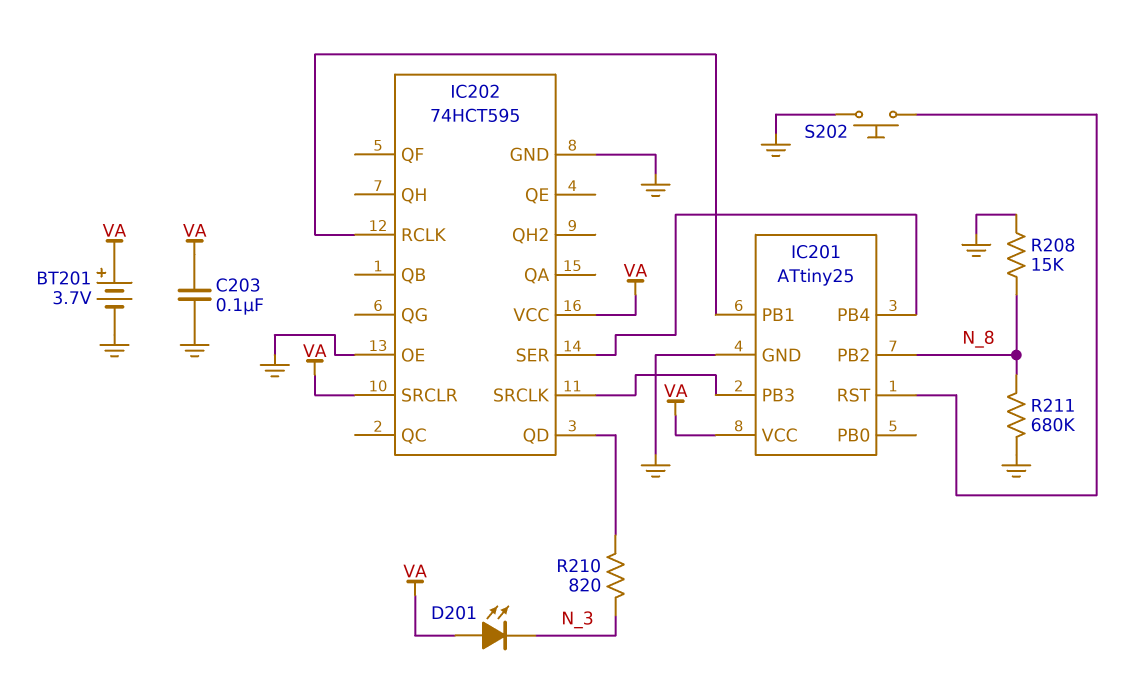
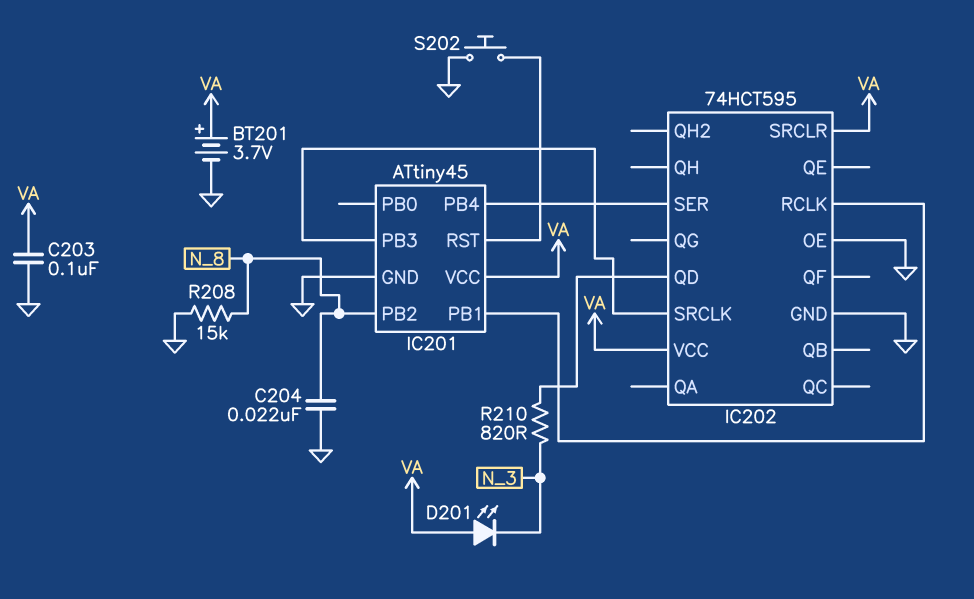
C204: none -> 22nF (GND, N_8)
IC201: ATtiny25 -> ATtiny45
R211: 680k (GND, N_8) -> none

